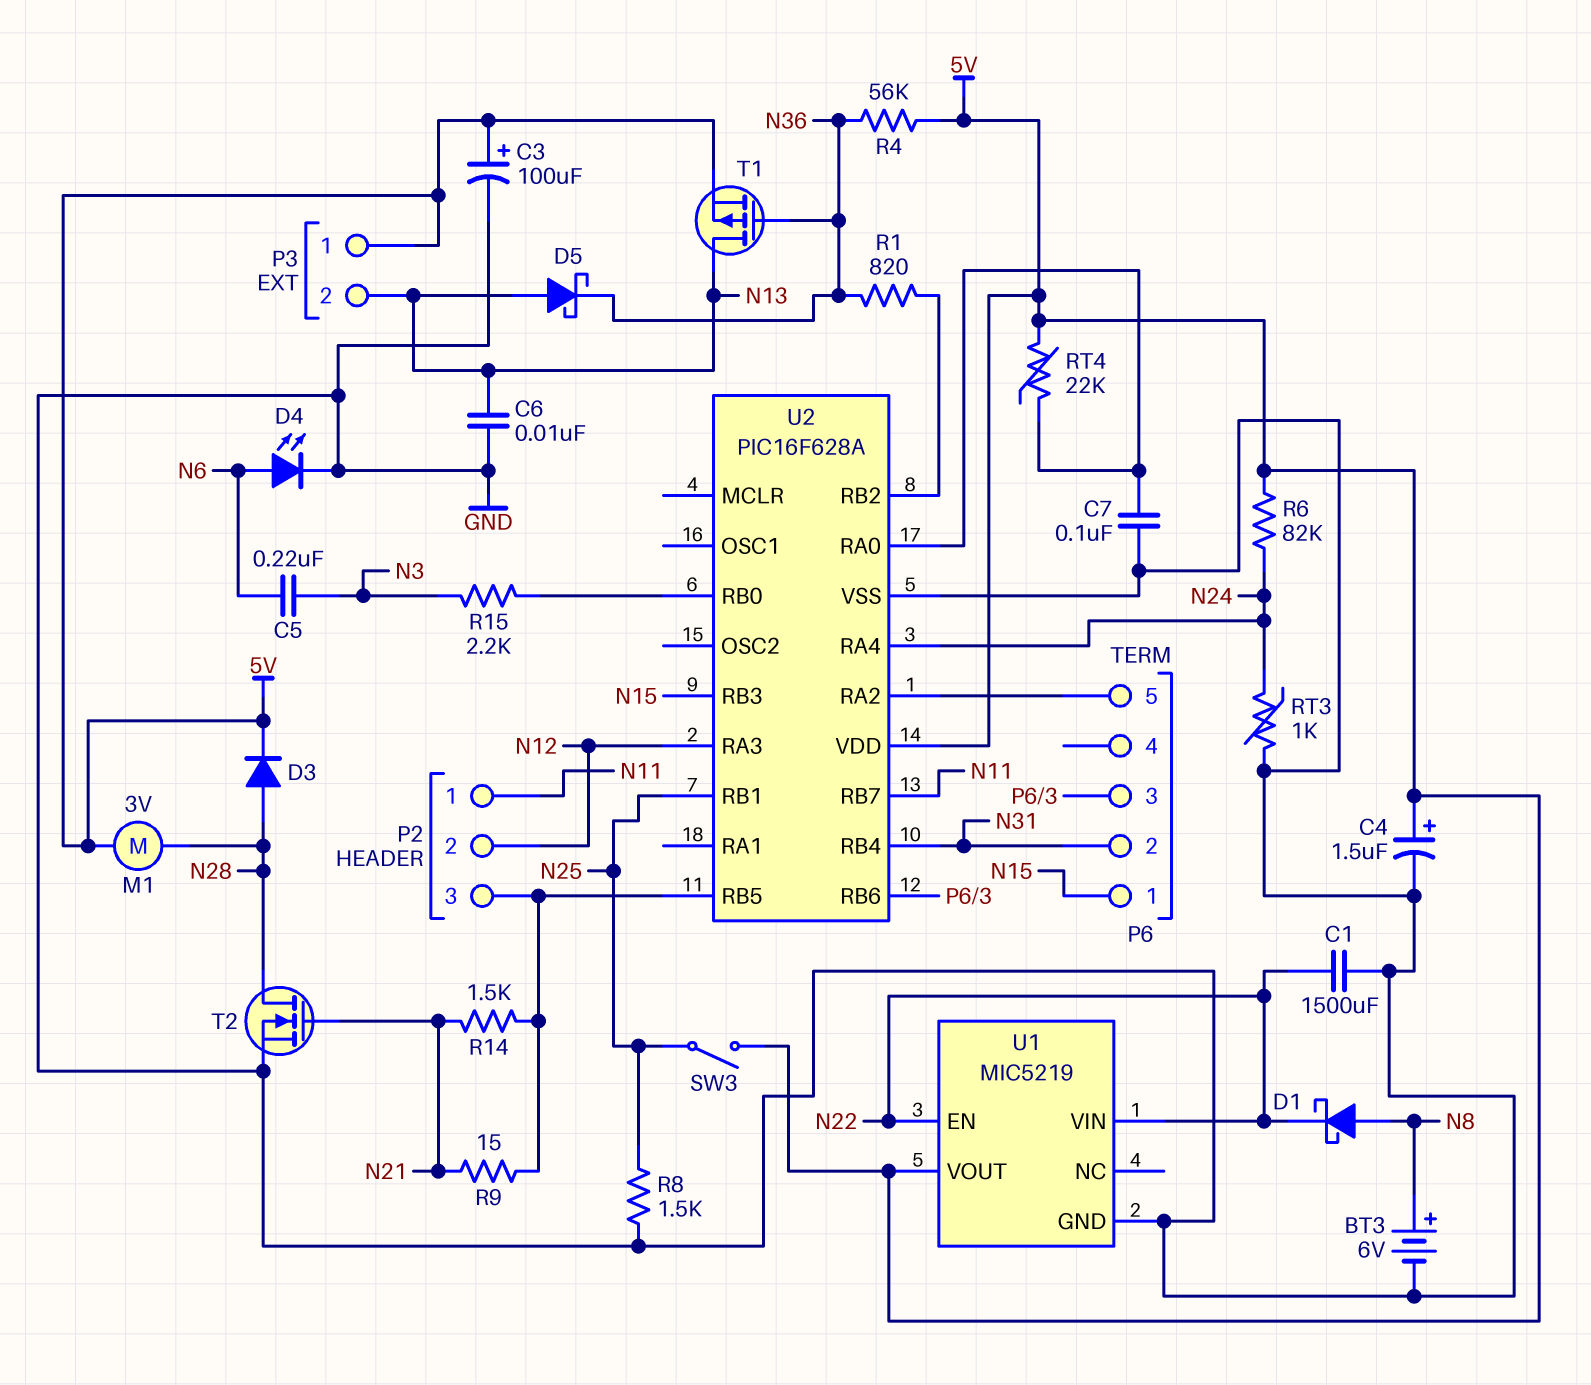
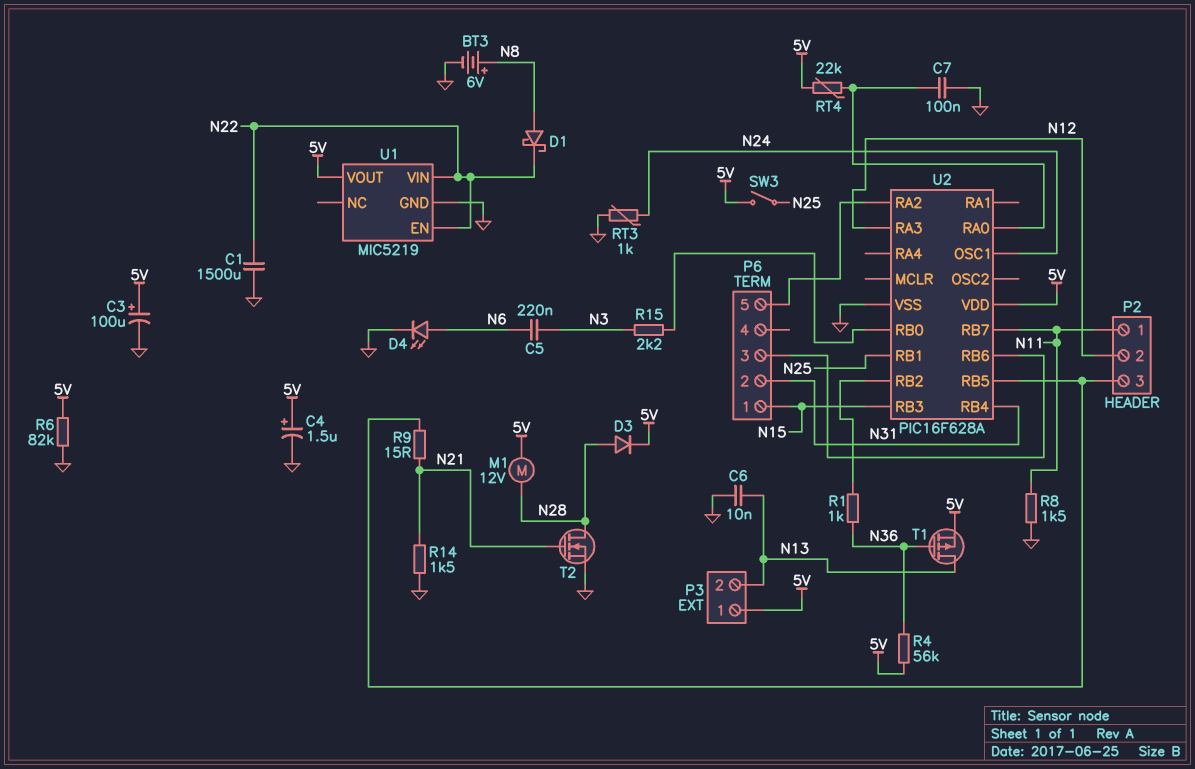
D5: schottky (A N13, K N36) -> none
M1: motor 3V (5V, N28) -> motor 12V (5V, N28)
R1: 820 (N36, U2/RB2) -> 1k (N36, U2/RB2)
R6: 82k (5V, N24) -> 82k (5V, GND)
R8: 1.5k (GND, N25) -> 1.5k (GND, N11)
R14: 1.5k (N21, P2/3) -> 1.5k (GND, N21)
U2 pin OSC1: none -> N24
U2 pin RA4: N24 -> none

